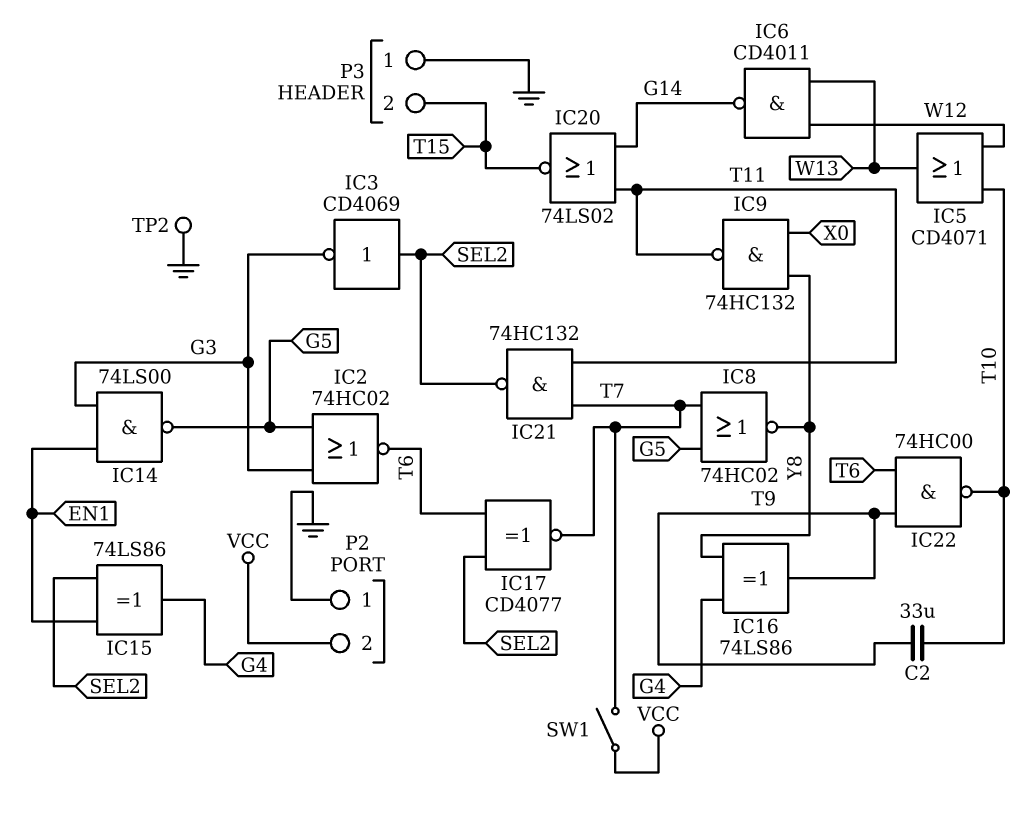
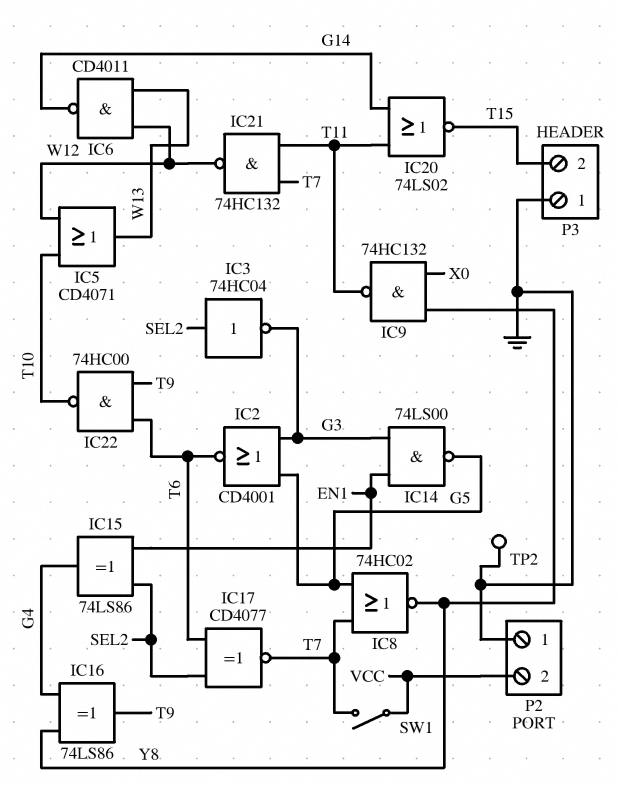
C2: 33uF (T9, T10) -> none
IC2: NOR 74HC02 (in G3, in G5, out T6) -> NOR CD4001 (in G3, in G5, out T6)
IC3: NOT CD4069 (in SEL2, out G3) -> NOT 74HC04 (in SEL2, out G3)
IC21: NAND 74HC132 (in T7, in T11, out SEL2) -> NAND 74HC132 (in T7, in T11, out W12)

